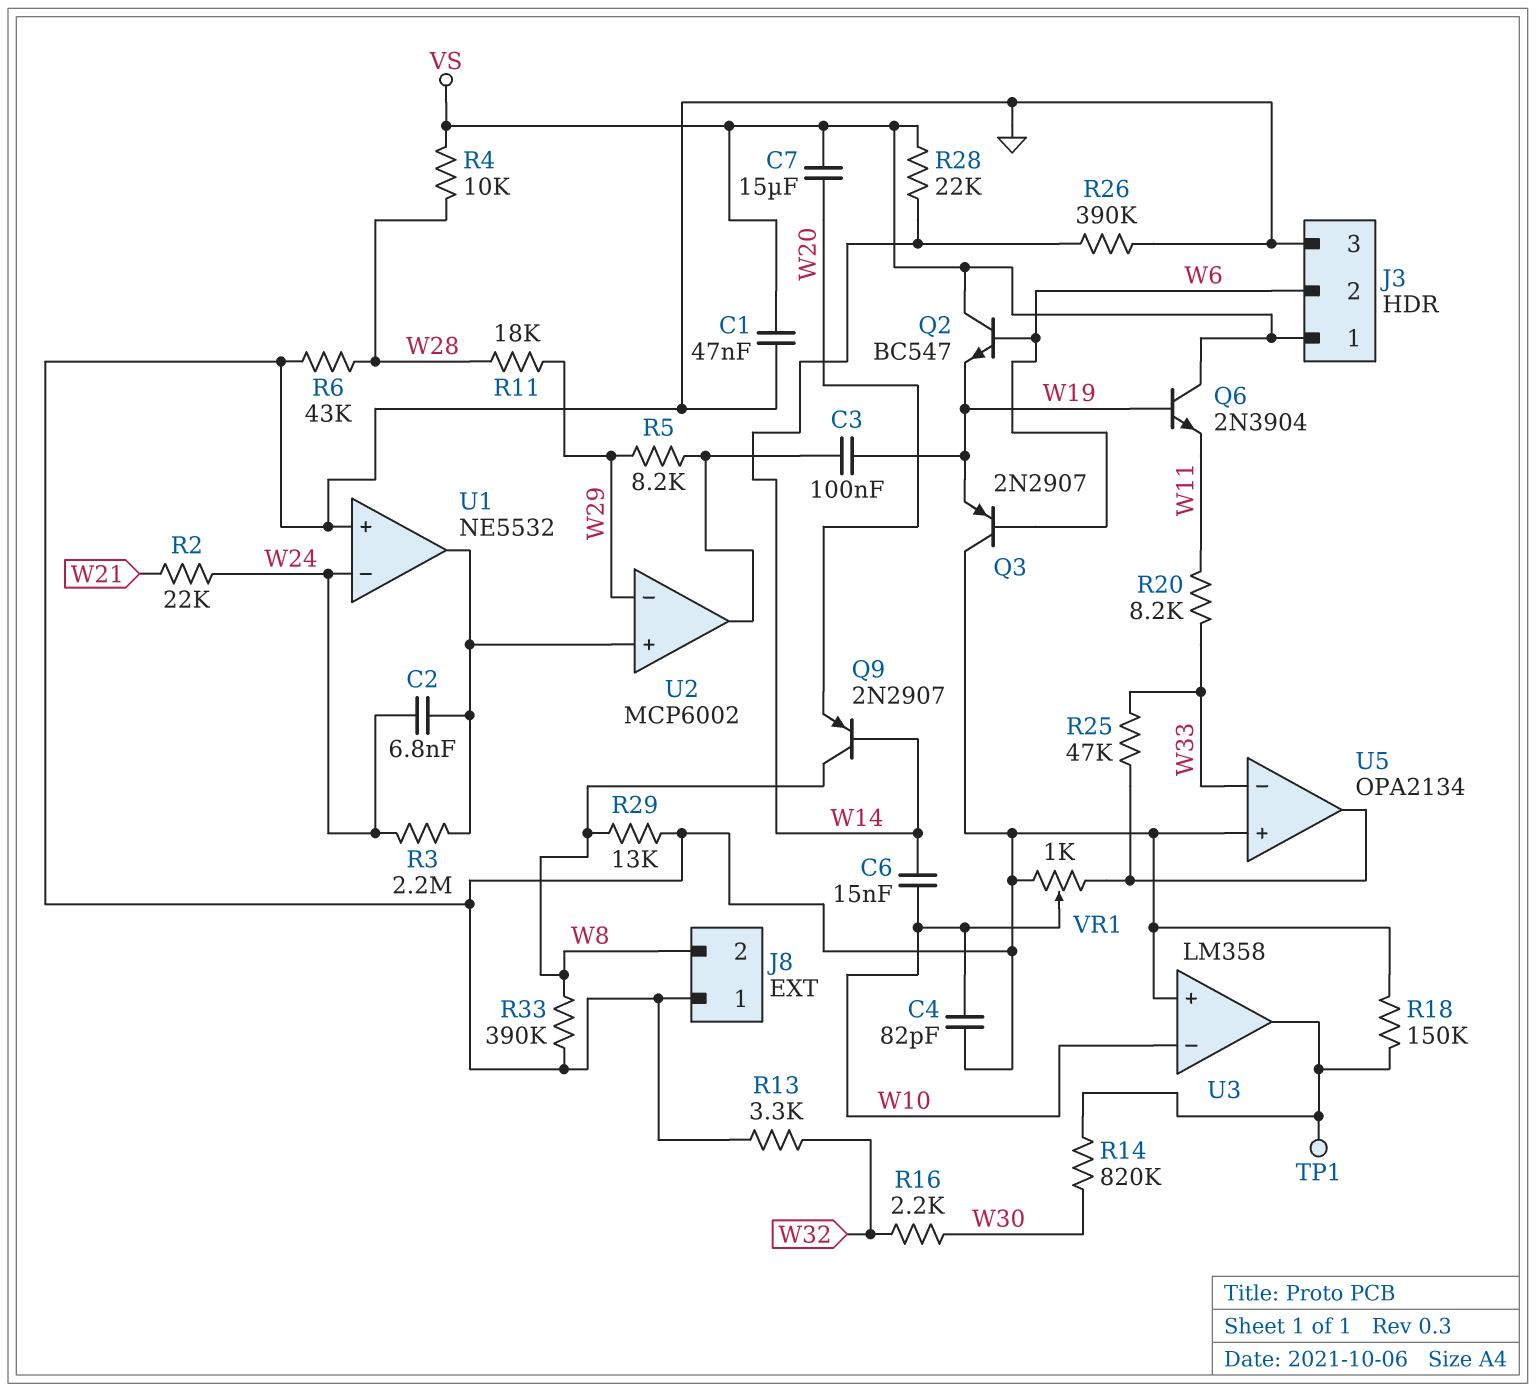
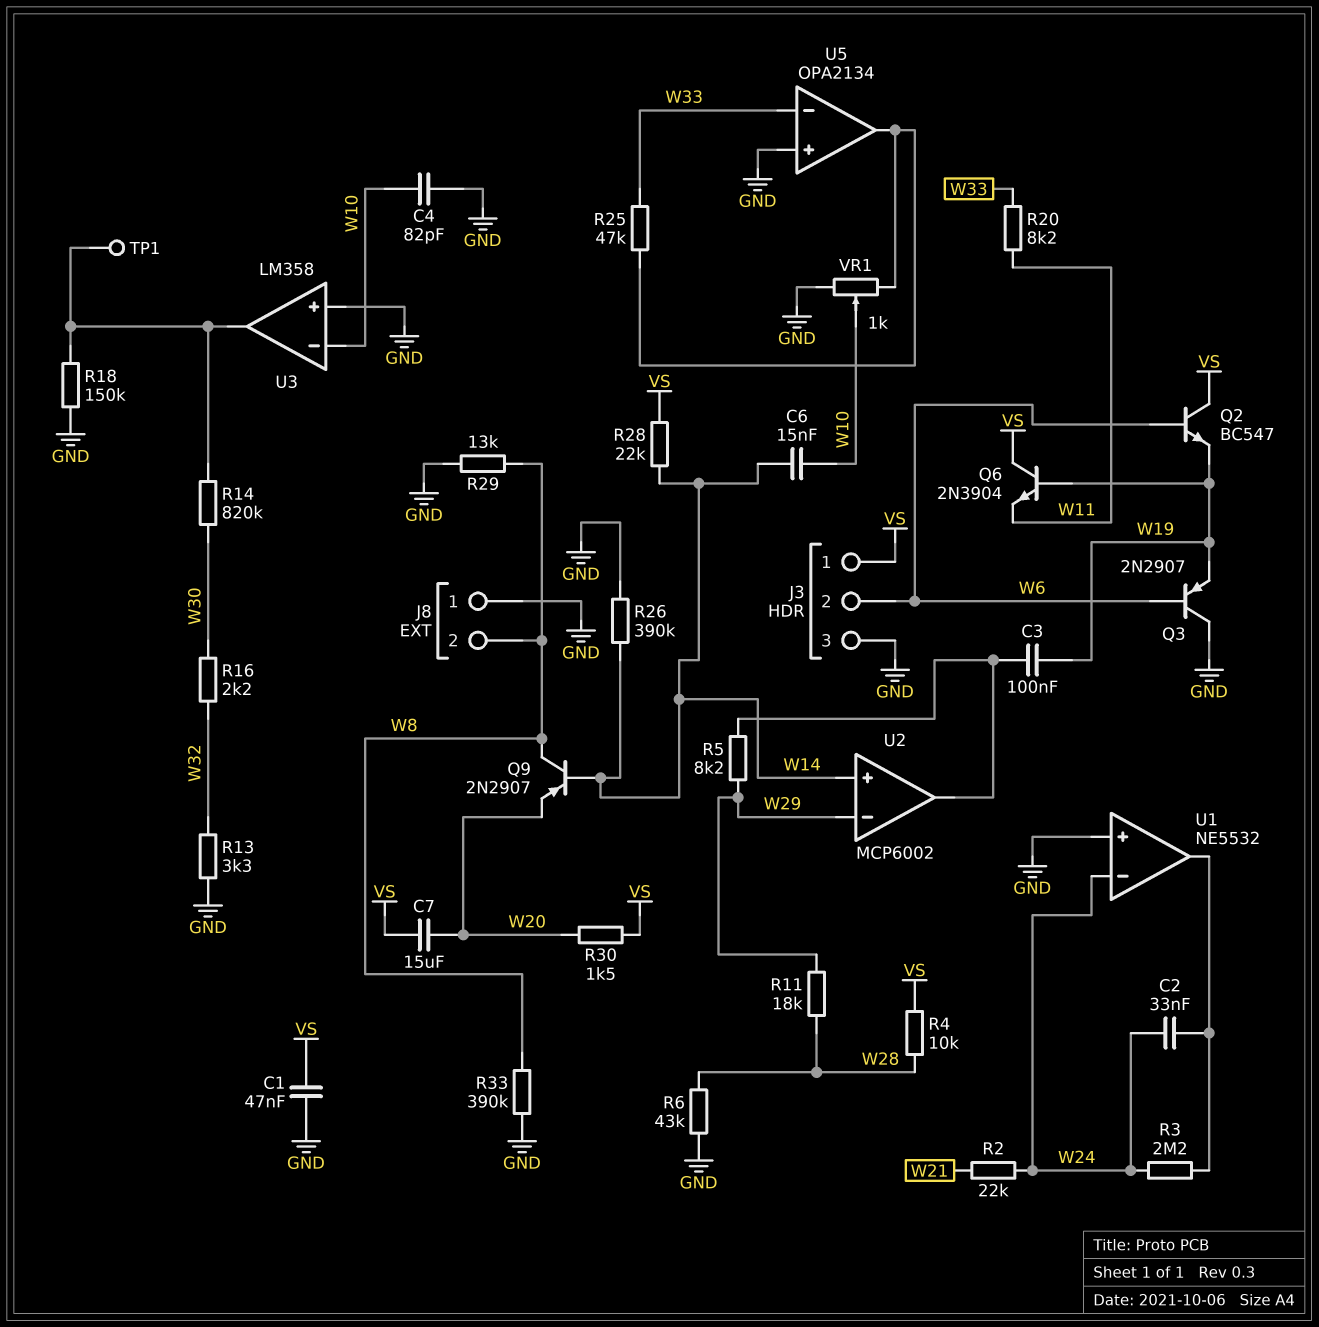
C2: 6.8nF (U1/out, W24) -> 33nF (U1/out, W24)
R30: none -> 1.5k (VS, W20)
U2 pin in+: U1/out -> W14

